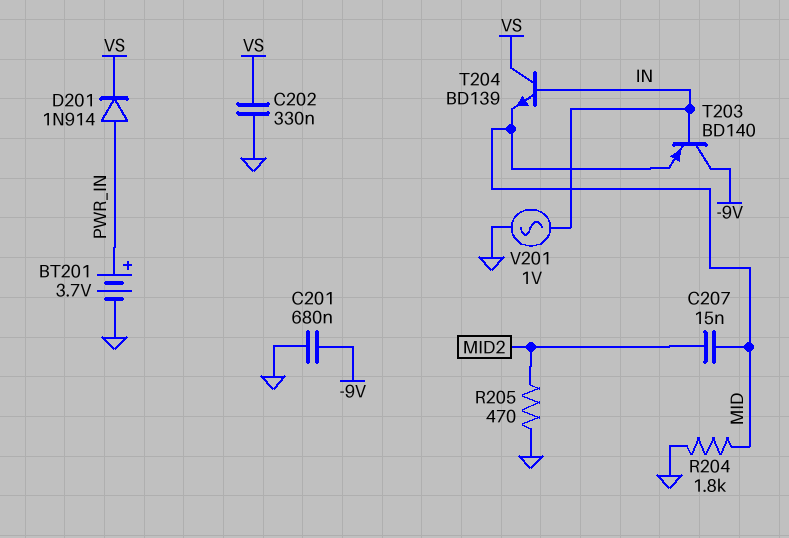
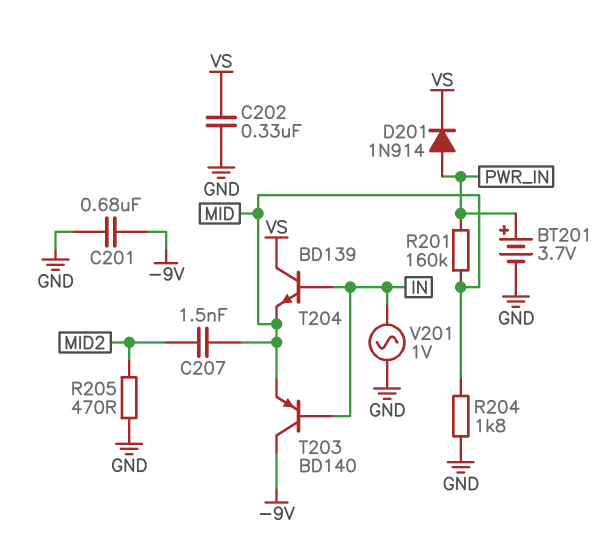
C207: 15nF (MID, MID2) -> 1.5nF (MID, MID2)
R201: none -> 160k (MID, PWR_IN)

